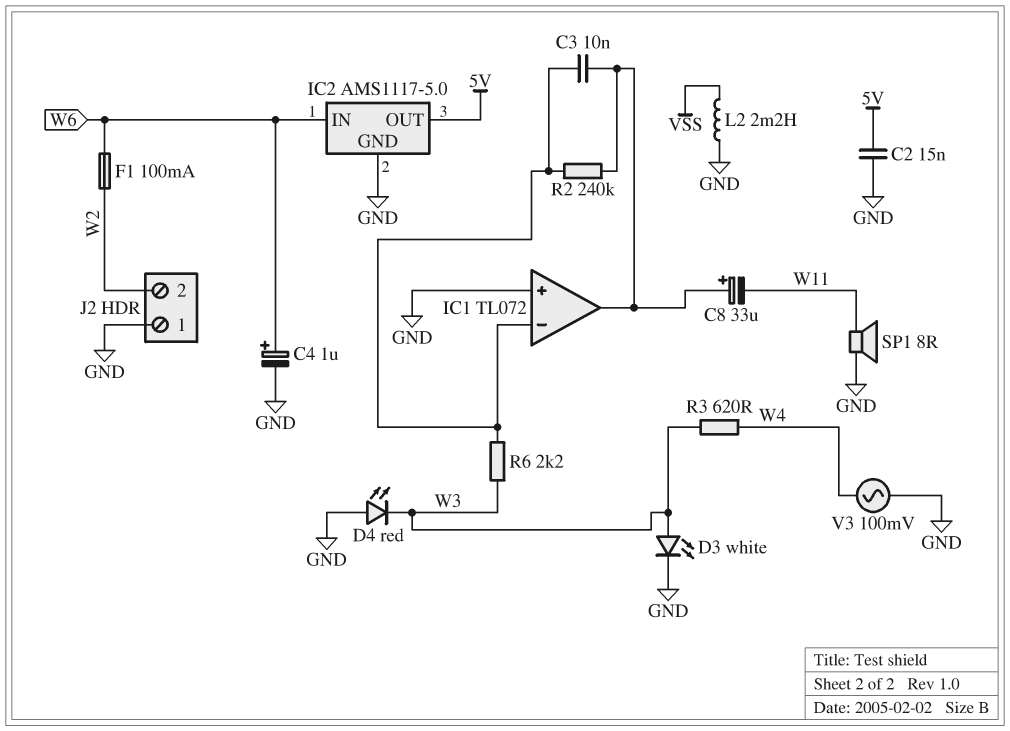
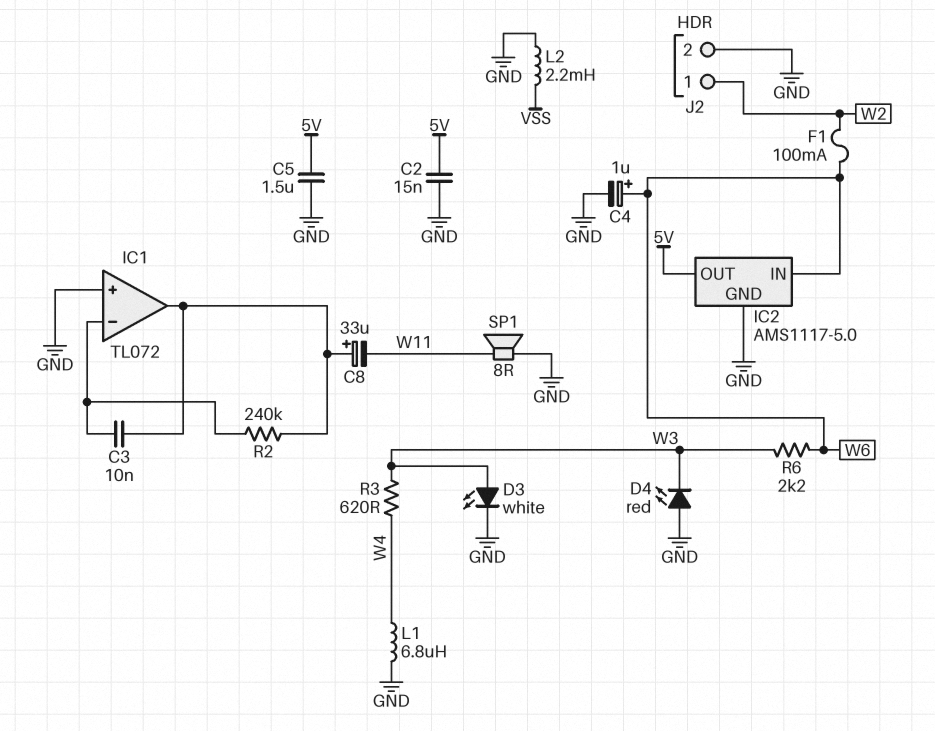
C5: none -> 1.5uF (5V, GND)
J2 pin 1: GND -> W2
J2 pin 2: W2 -> GND
L1: none -> 6.8uH (GND, W4)
R6: 2.2k (IC1/in-, W3) -> 2.2k (W3, W6)
V3: AC 100mV (GND, W4) -> none

